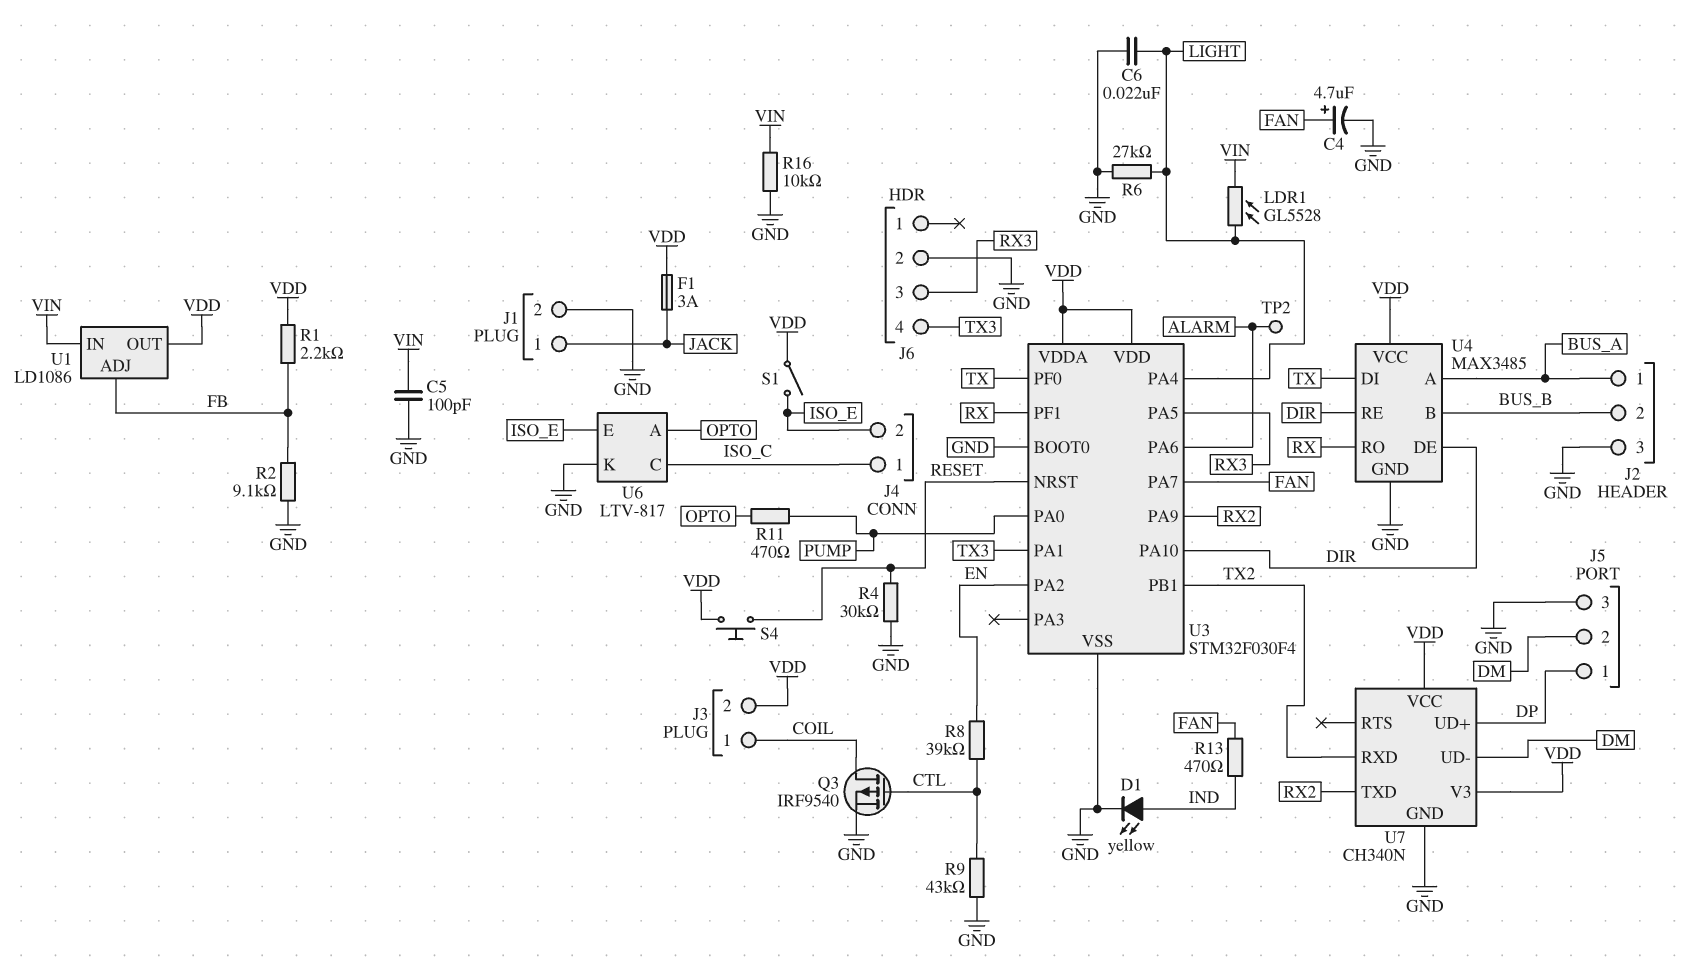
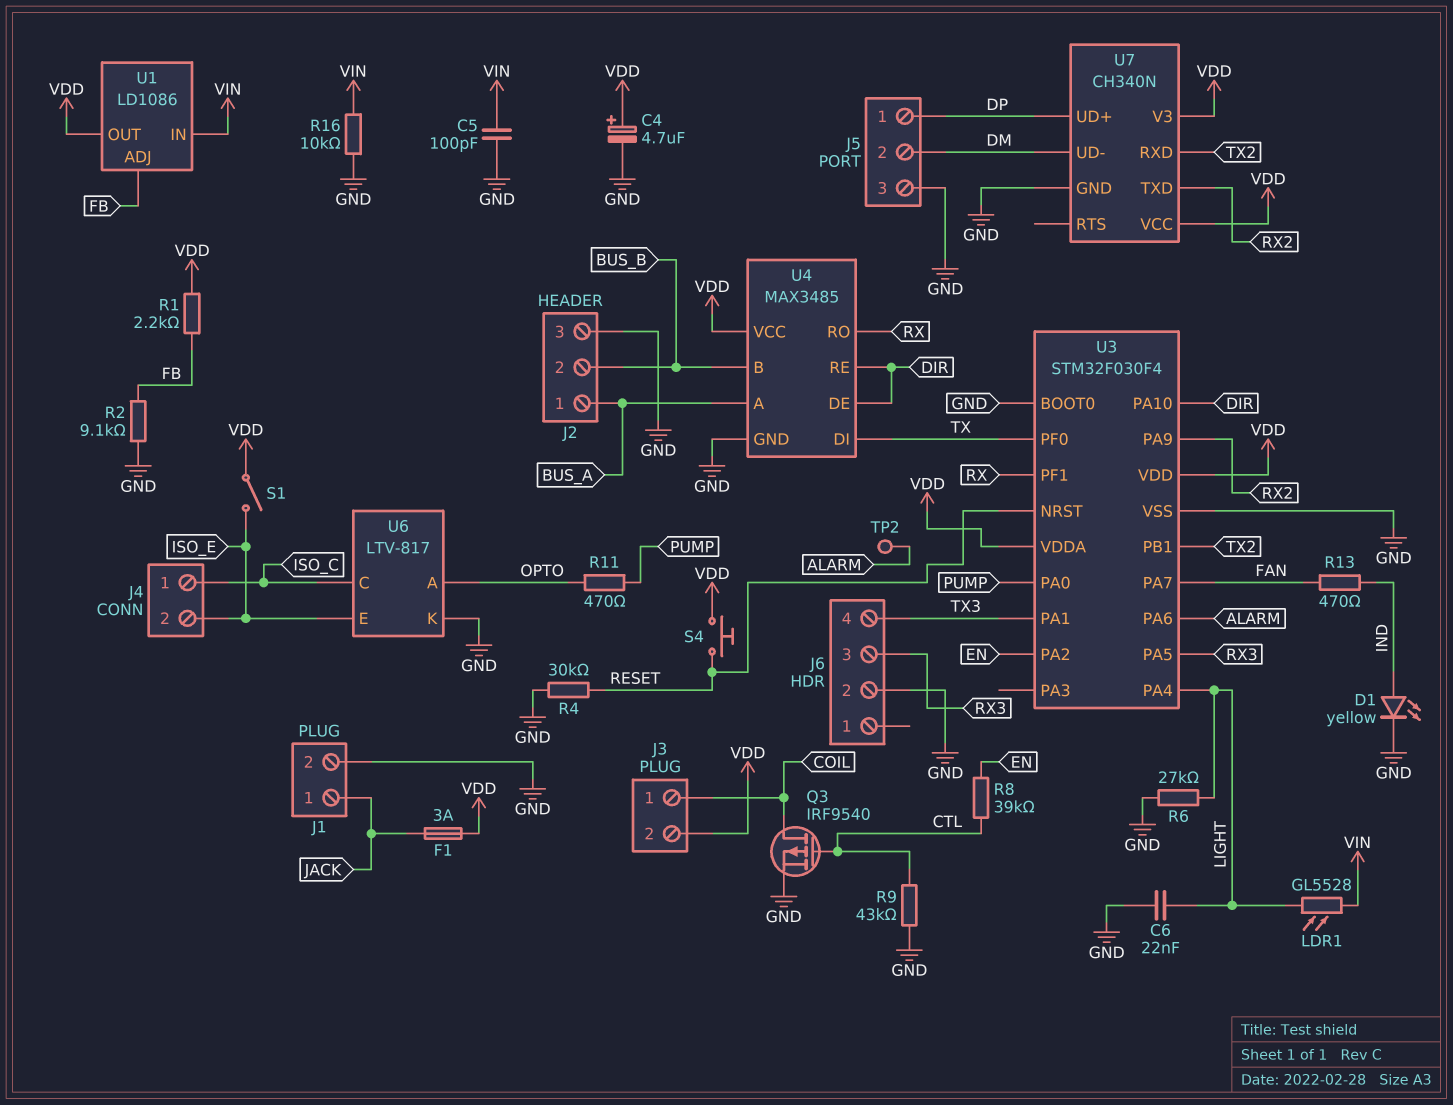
C4: 4.7uF (plus FAN, minus GND) -> 4.7uF (plus VDD, minus GND)

